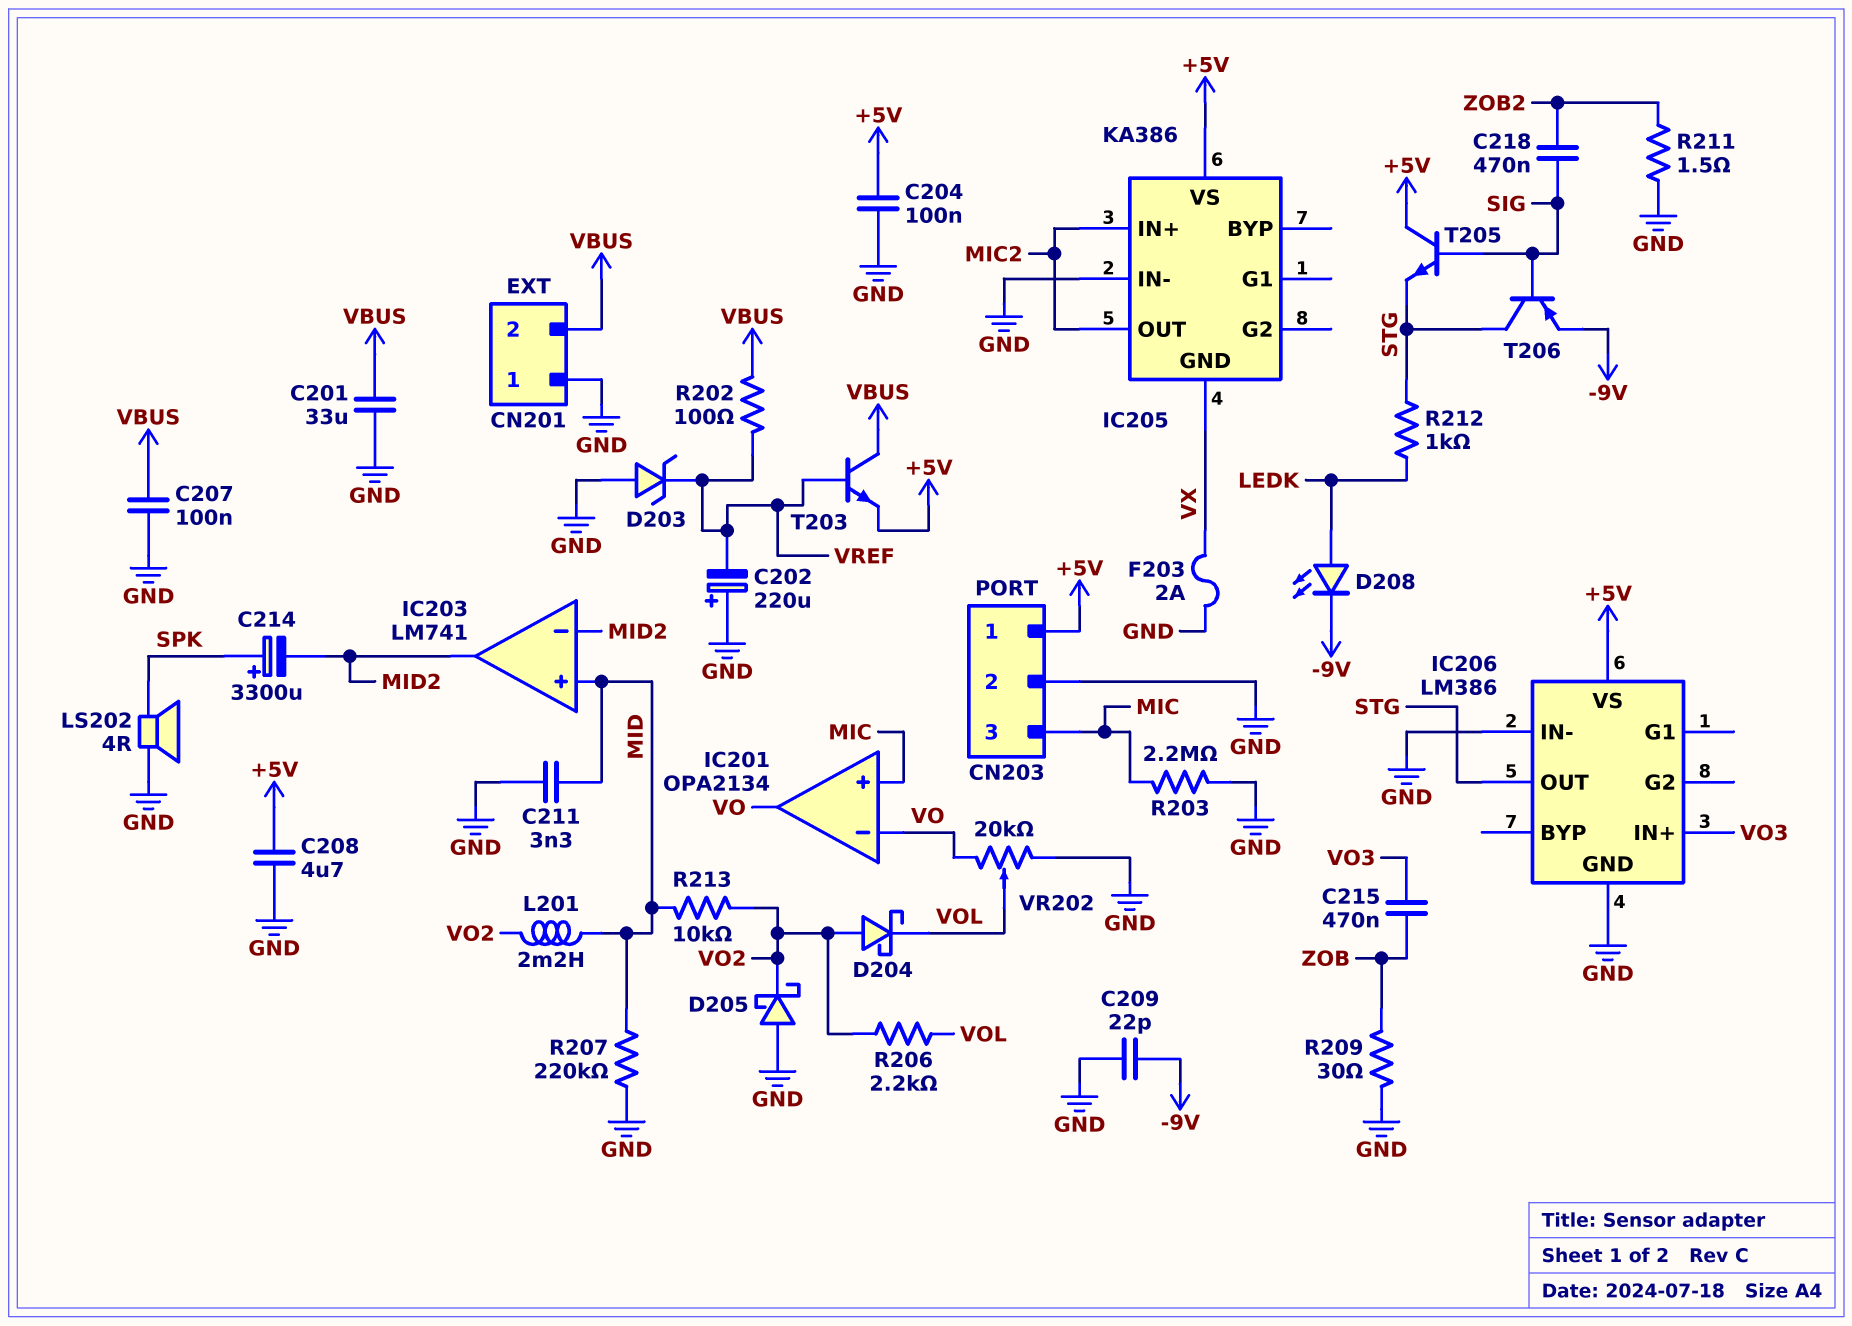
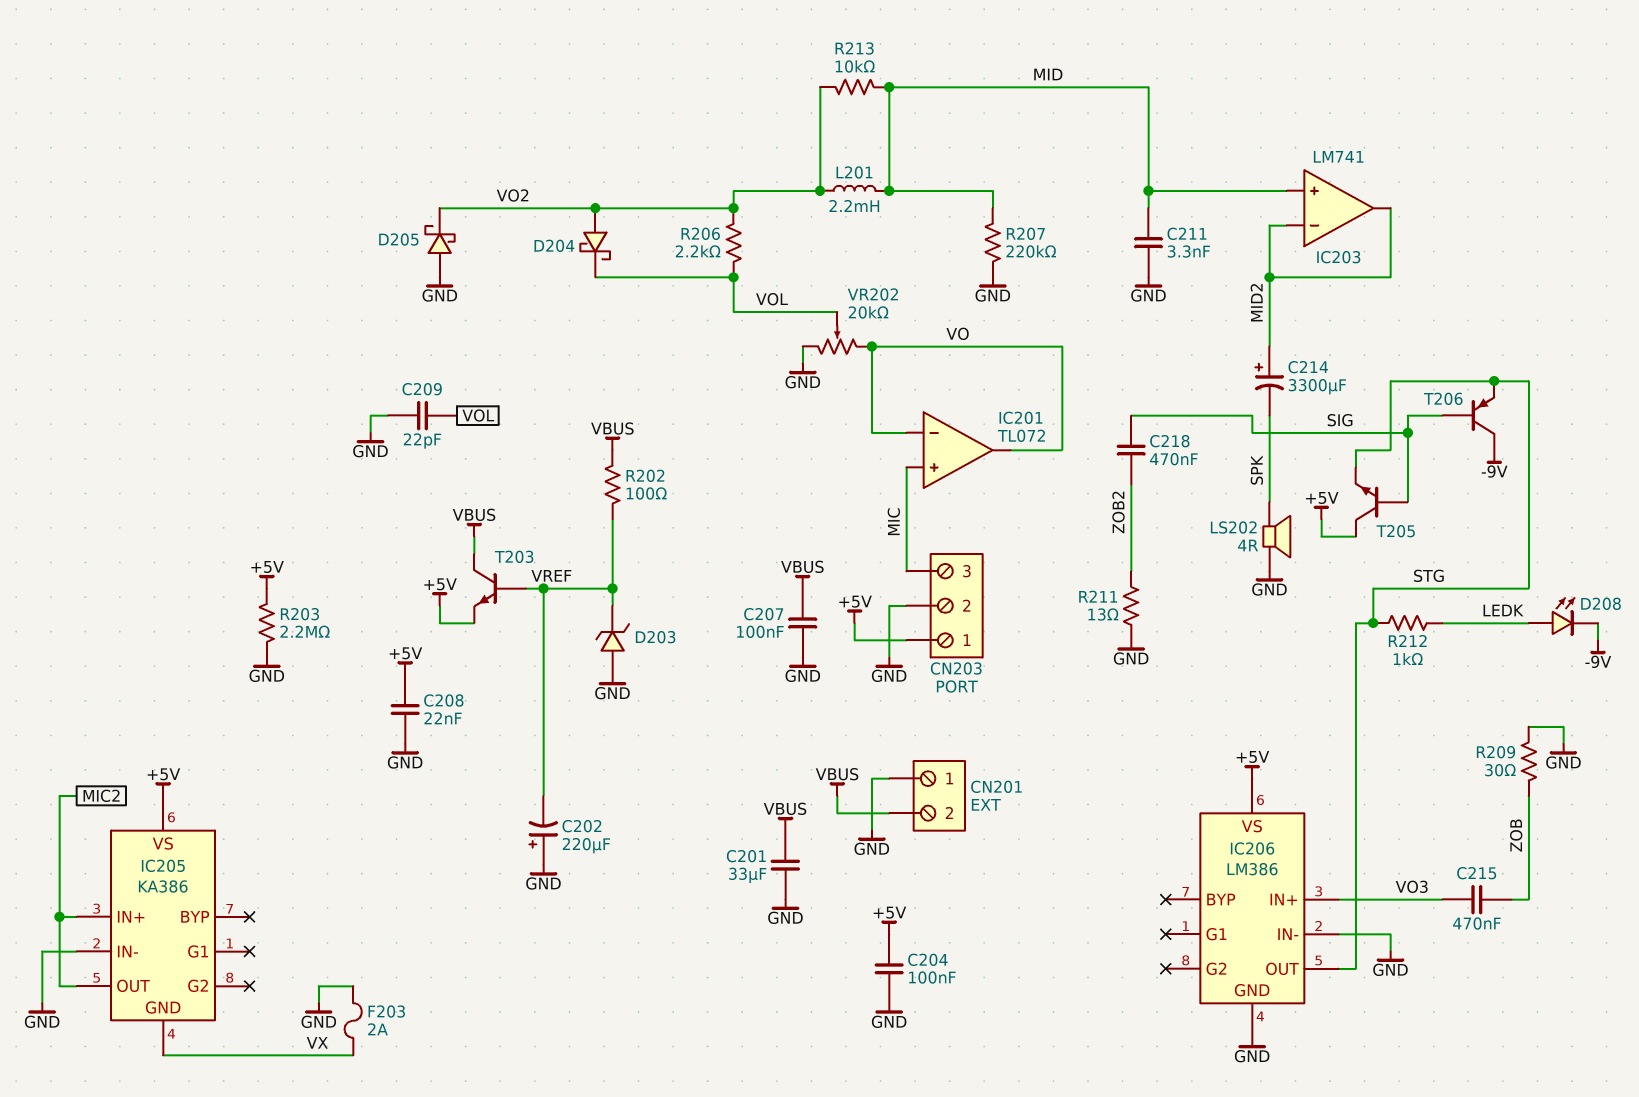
C208: 4.7uF (+5V, GND) -> 22nF (+5V, GND)
C209: 22pF (-9V, GND) -> 22pF (GND, VOL)
C214: 3300uF (plus SPK, minus MID2) -> 3300uF (plus MID2, minus SPK)
IC201: OPA2134 -> TL072
R203: 2.2M (GND, MIC) -> 2.2M (+5V, GND)
R211: 1.5 (GND, ZOB2) -> 13 (GND, ZOB2)
T206: PNP (B SIG, C STG, E -9V) -> PNP (B SIG, C -9V, E STG)

